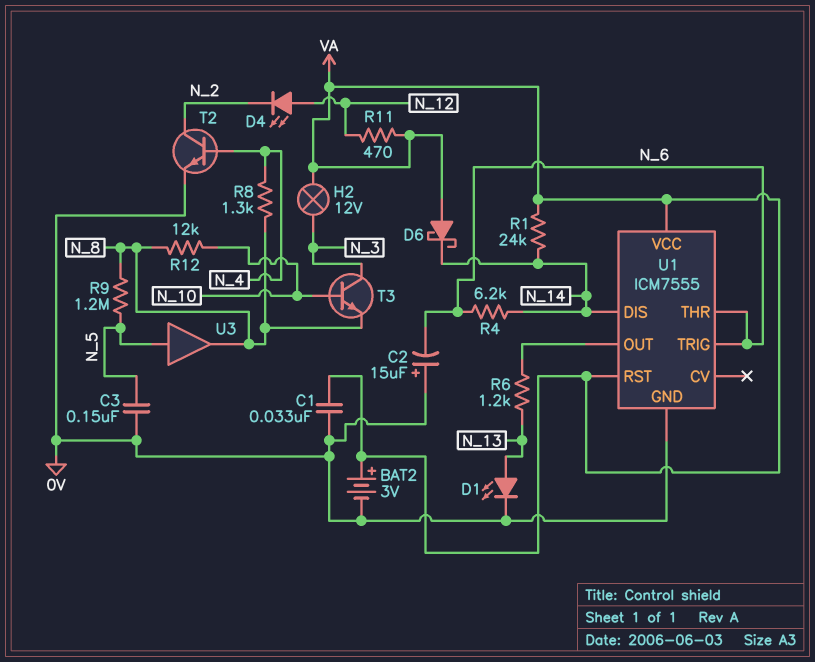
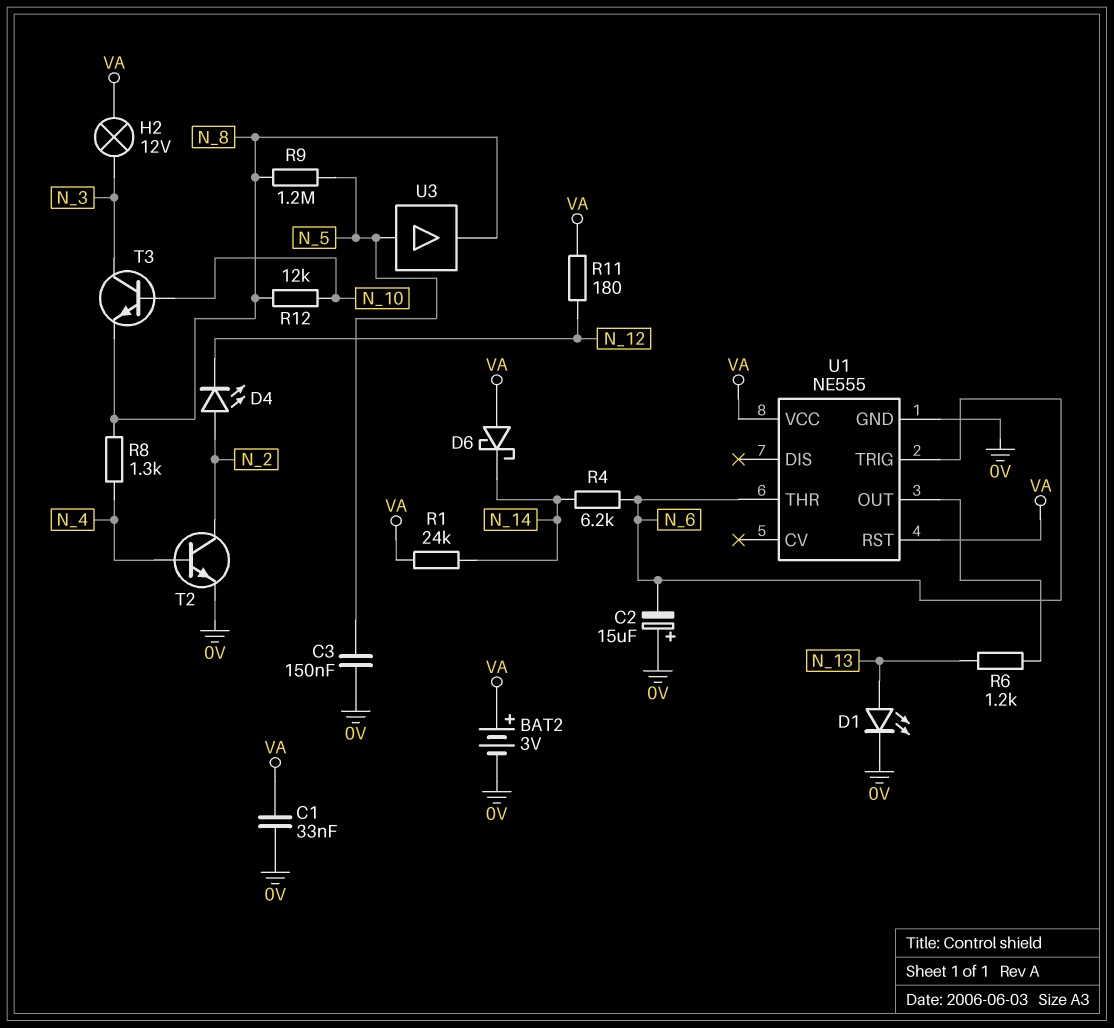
D4: LED (A N_12, K N_2) -> LED (A N_2, K N_12)
R11: 470 (N_12, VA) -> 180 (N_12, VA)
U1: ICM7555 -> NE555
U1 pin DIS: N_14 -> none

